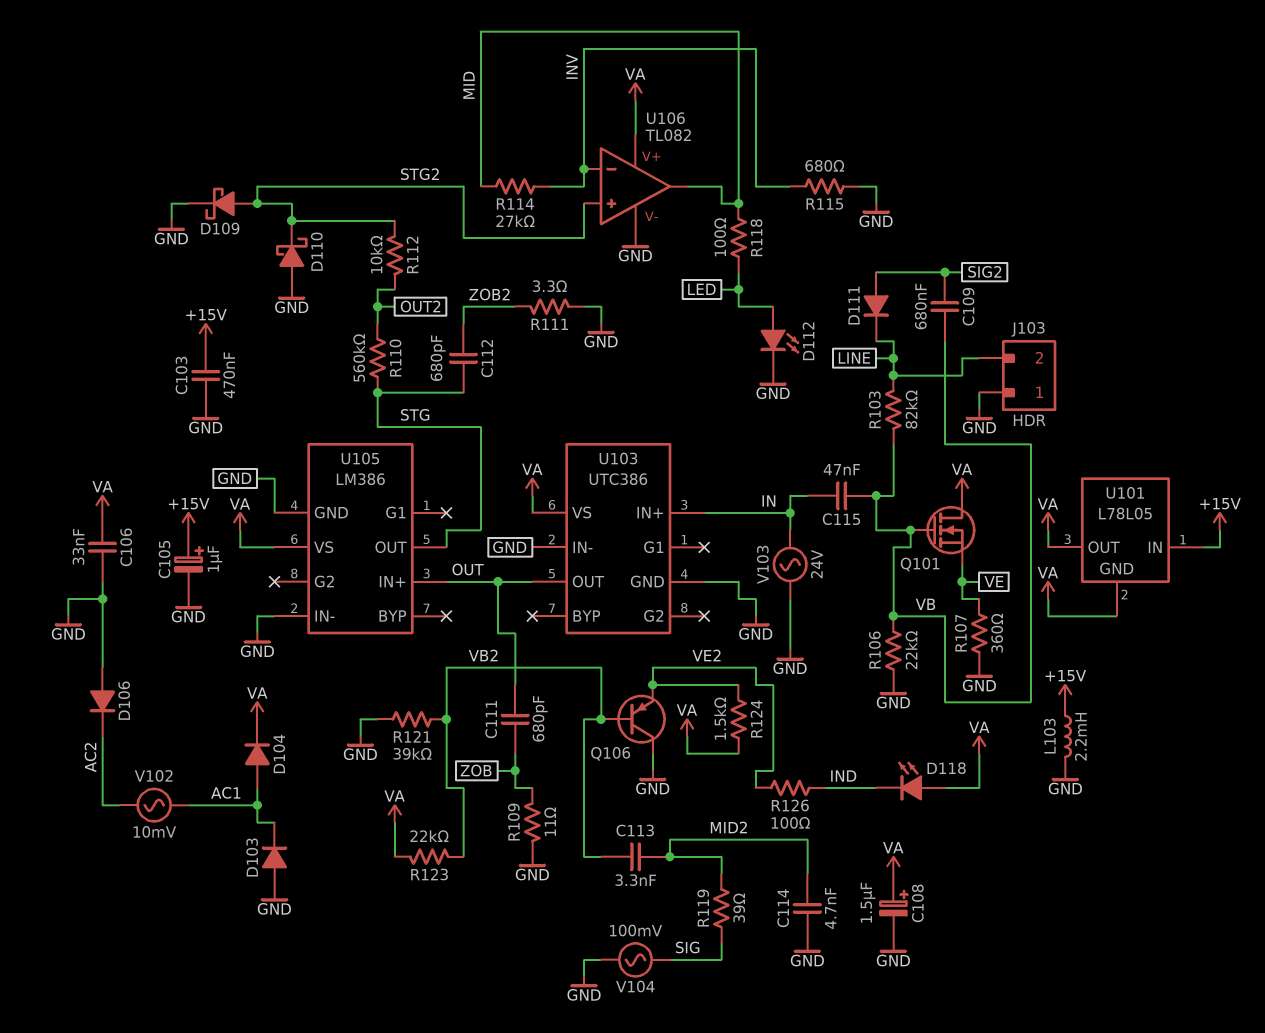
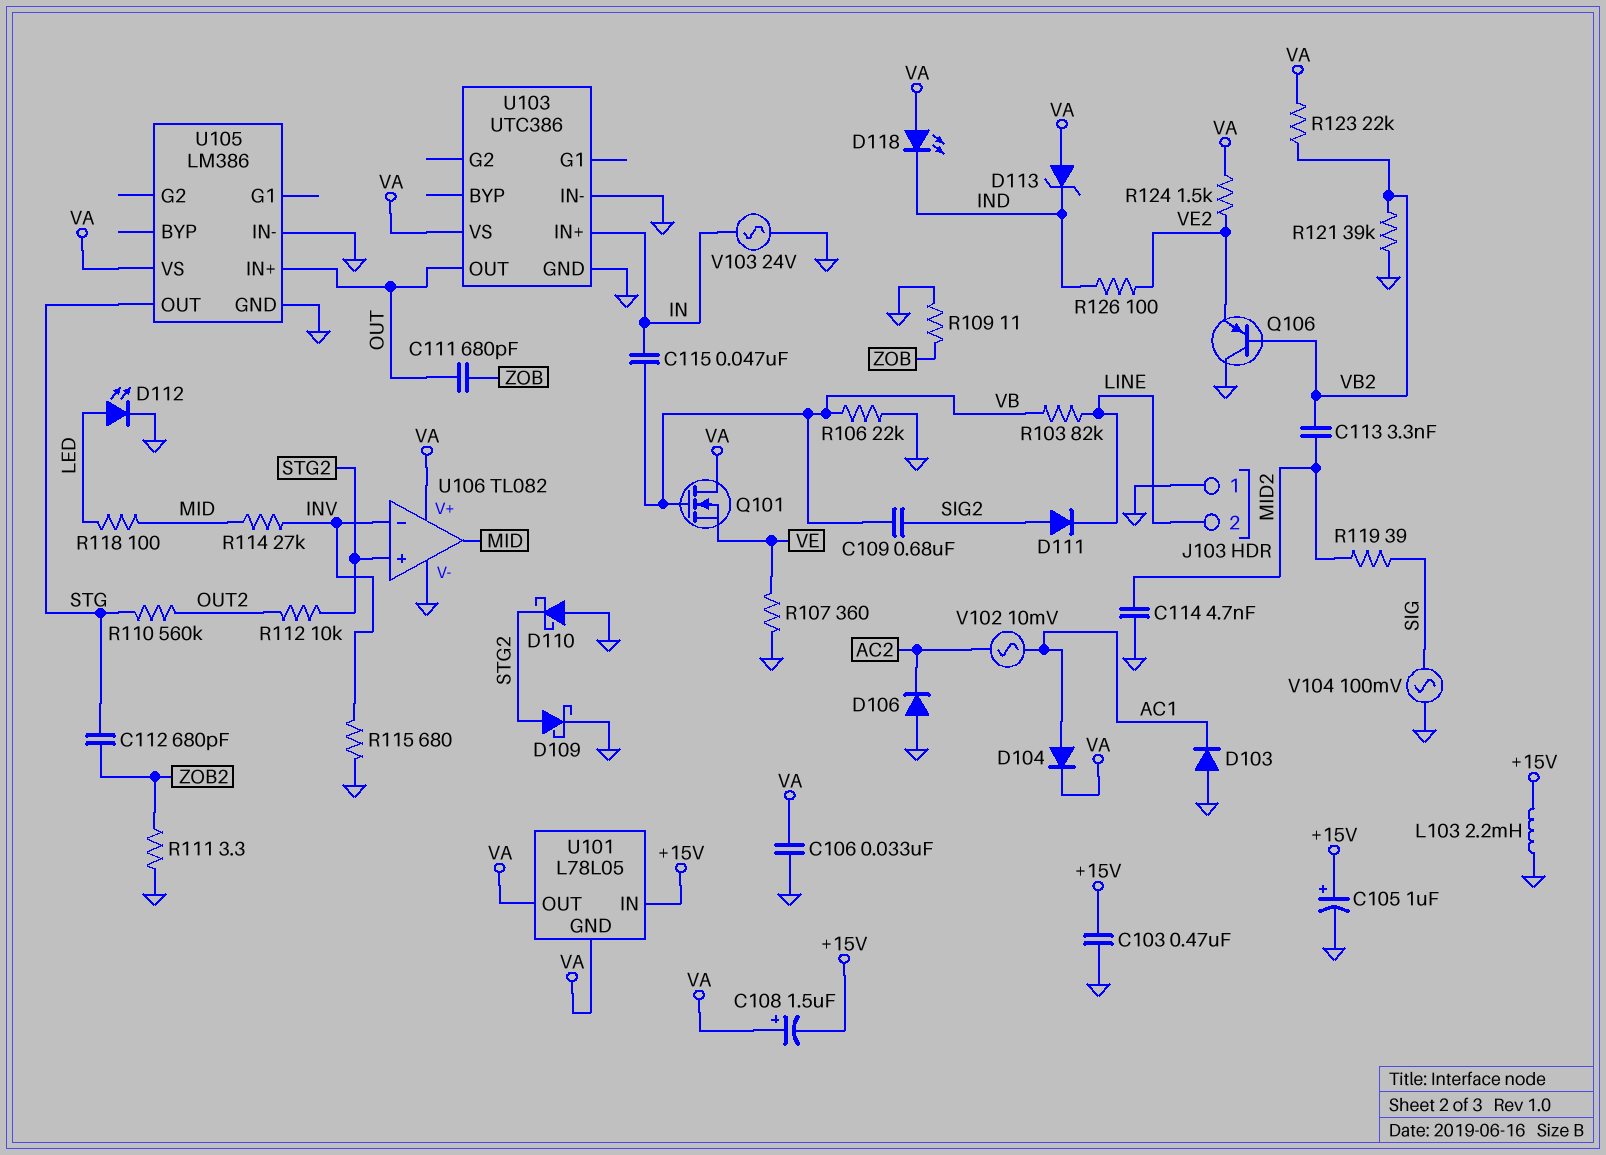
C108: 1.5uF (plus VA, minus GND) -> 1.5uF (plus VA, minus +15V)
D113: none -> zener (A VA, K IND)

